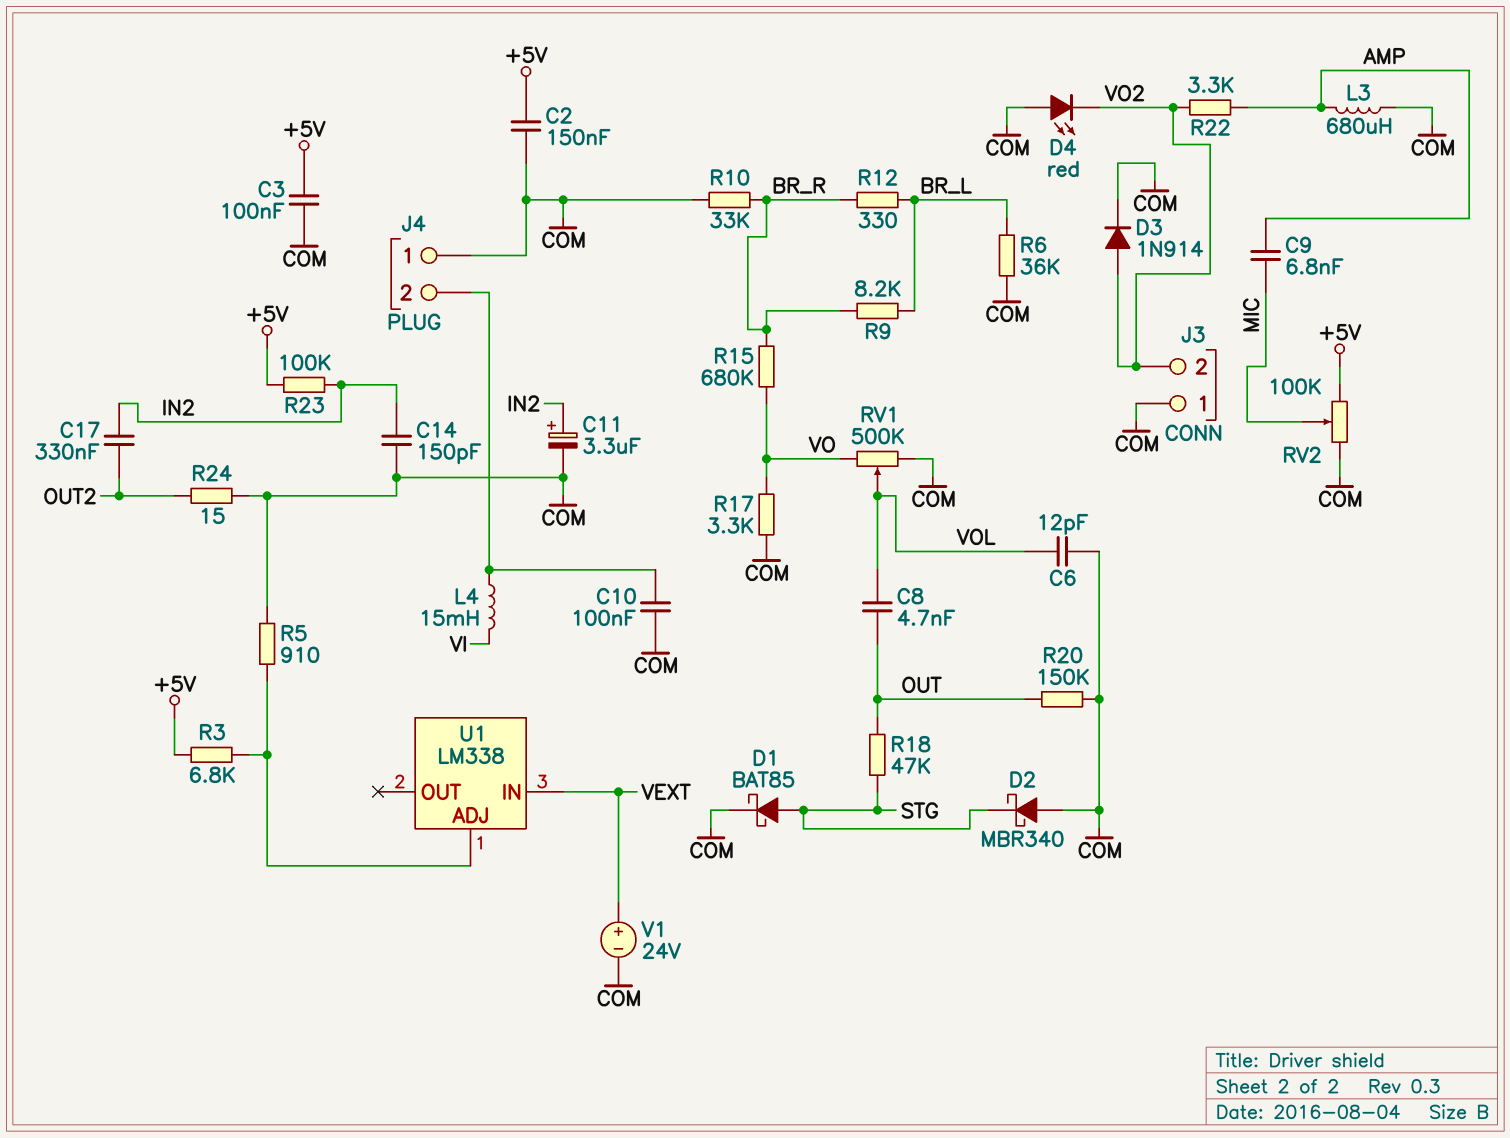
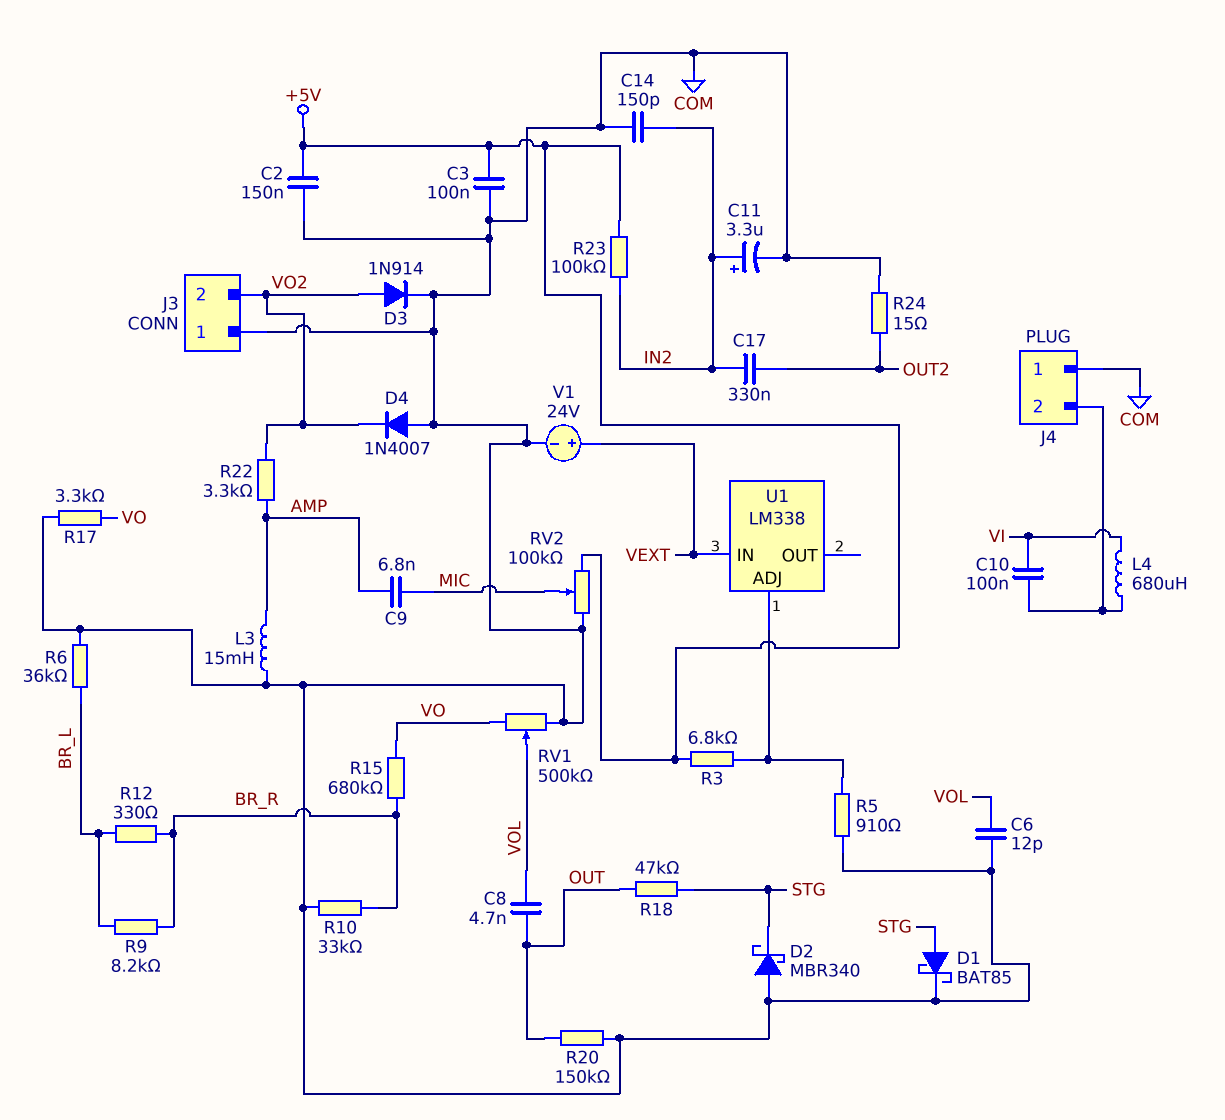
C10: 100nF (COM, J4/2) -> 100nF (J4/2, VI)
D4: LED red (A COM, K VO2) -> diode 1N4007 (A COM, K VO2)
L3: 680uH (AMP, COM) -> 15mH (AMP, COM)
L4: 15mH (J4/2, VI) -> 680uH (J4/2, VI)

